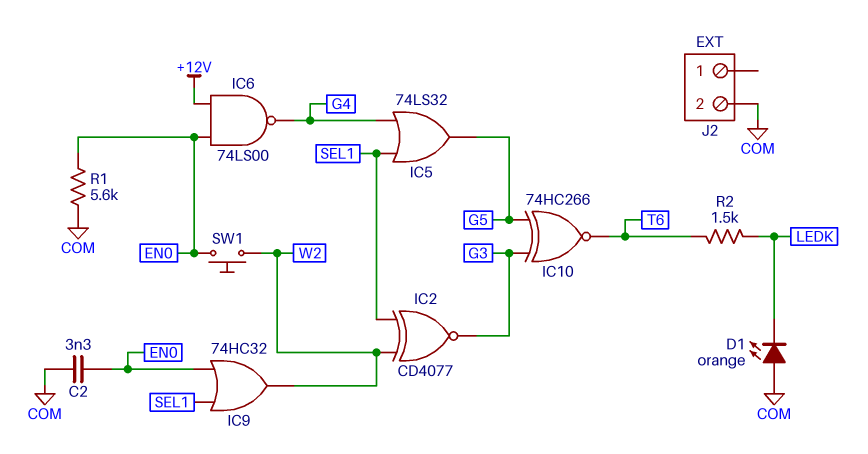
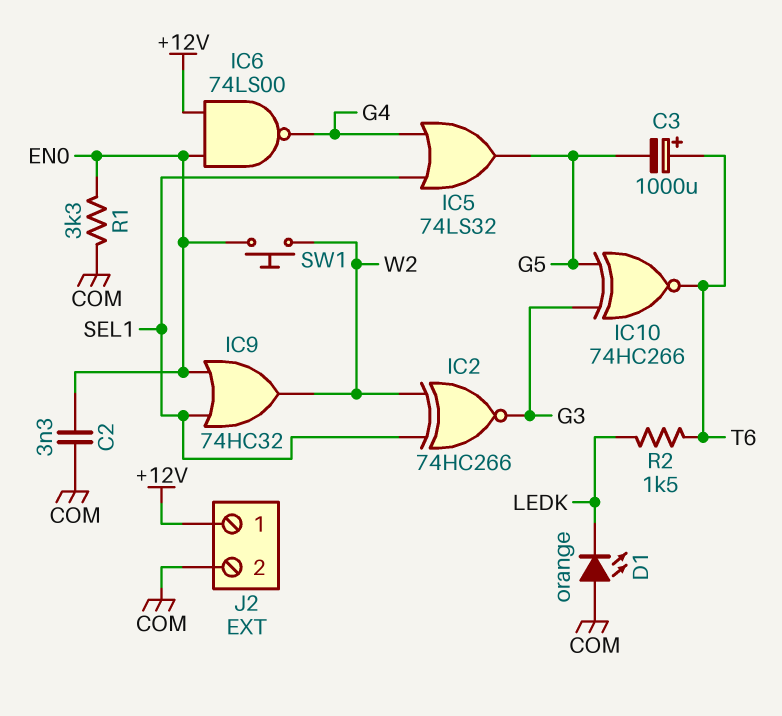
C3: none -> 1000uF (plus T6, minus G5)
IC2: XNOR CD4077 (in SEL1, in W2, out G3) -> XNOR 74HC266 (in SEL1, in W2, out G3)
J2 pin 1: none -> +12V
R1: 5.6k (COM, EN0) -> 3.3k (COM, EN0)

